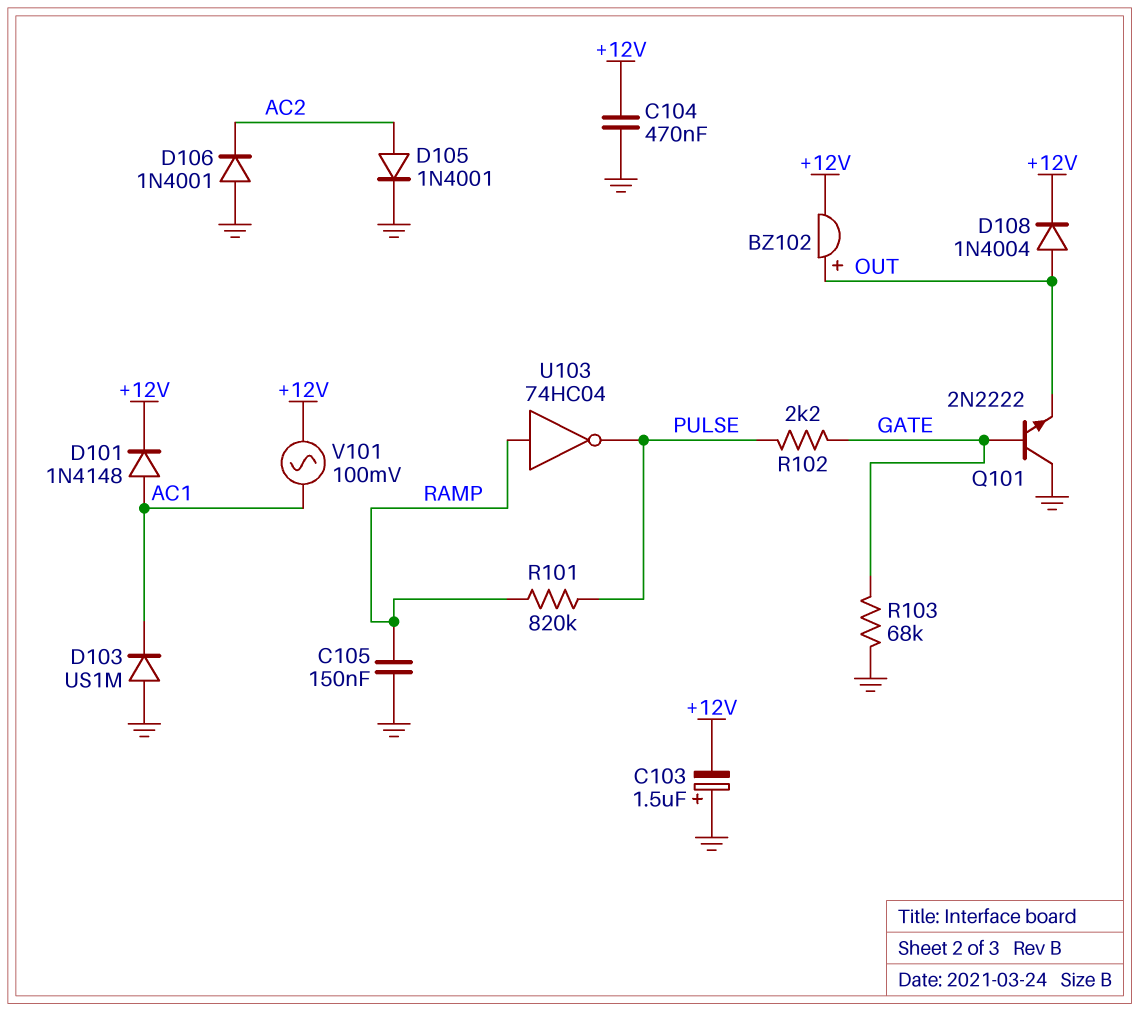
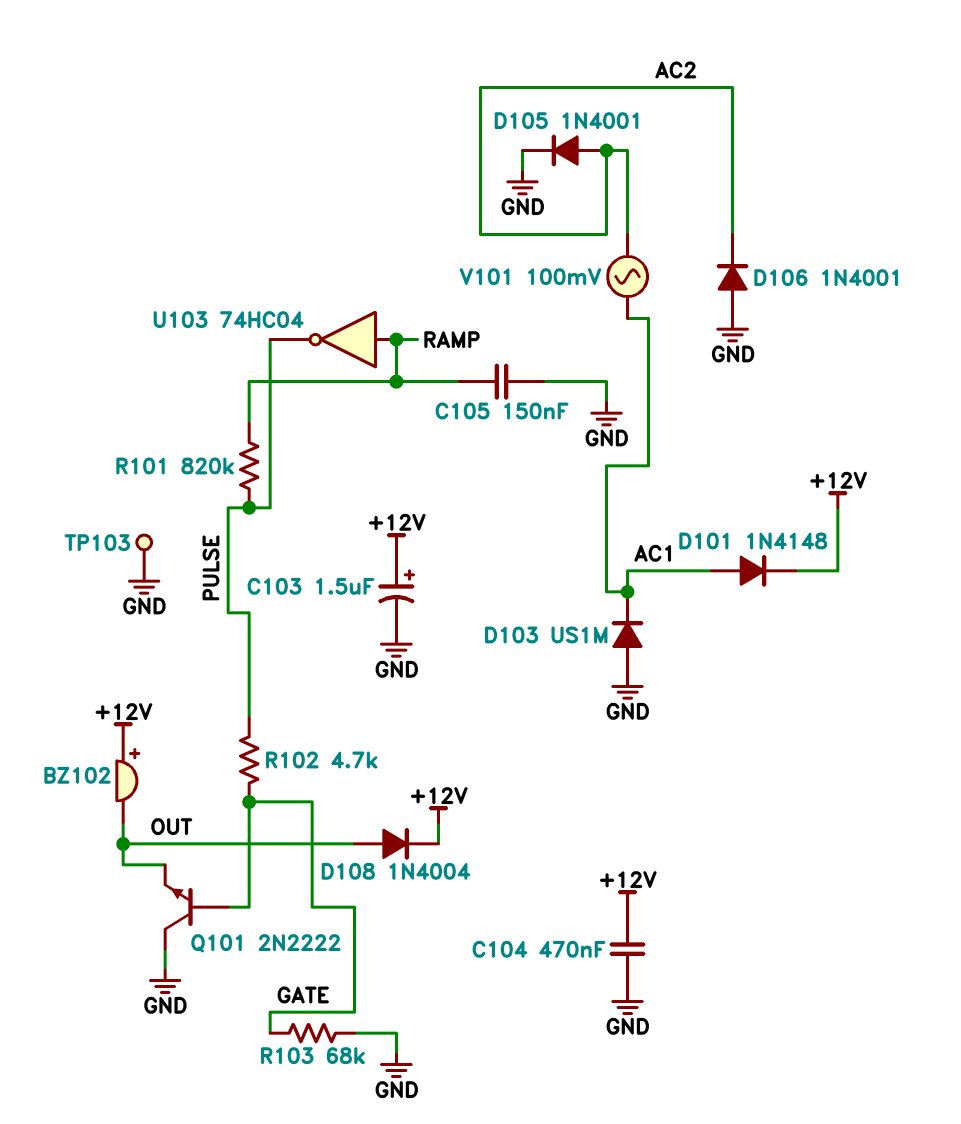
BZ102: buzzer (plus OUT, minus +12V) -> buzzer (plus +12V, minus OUT)
C103: 1.5uF (plus GND, minus +12V) -> 1.5uF (plus +12V, minus GND)
R102: 2.2k (GATE, PULSE) -> 4.7k (GATE, PULSE)
TP103: none -> test point (GND)
V101: AC 100mV (+12V, AC1) -> AC 100mV (AC1, AC2)

